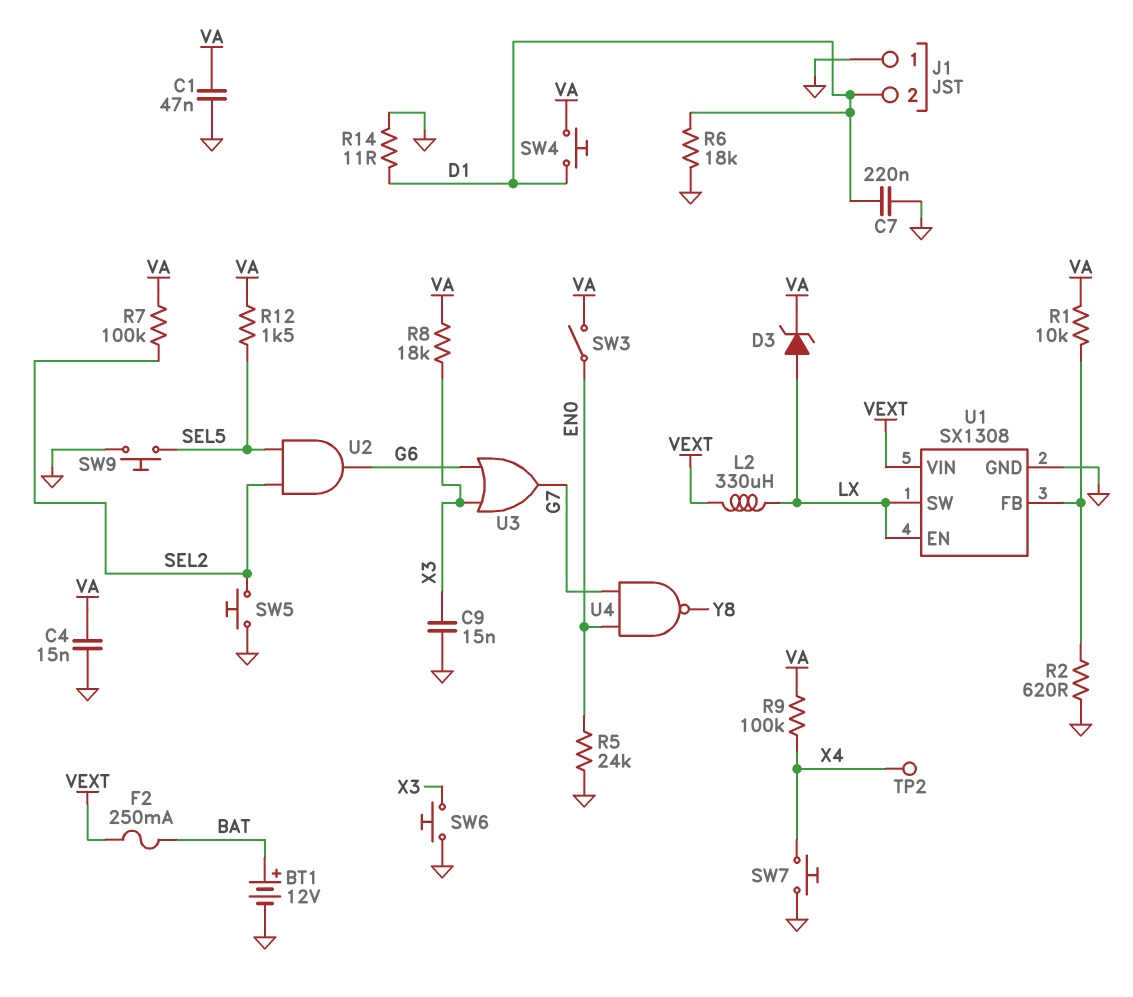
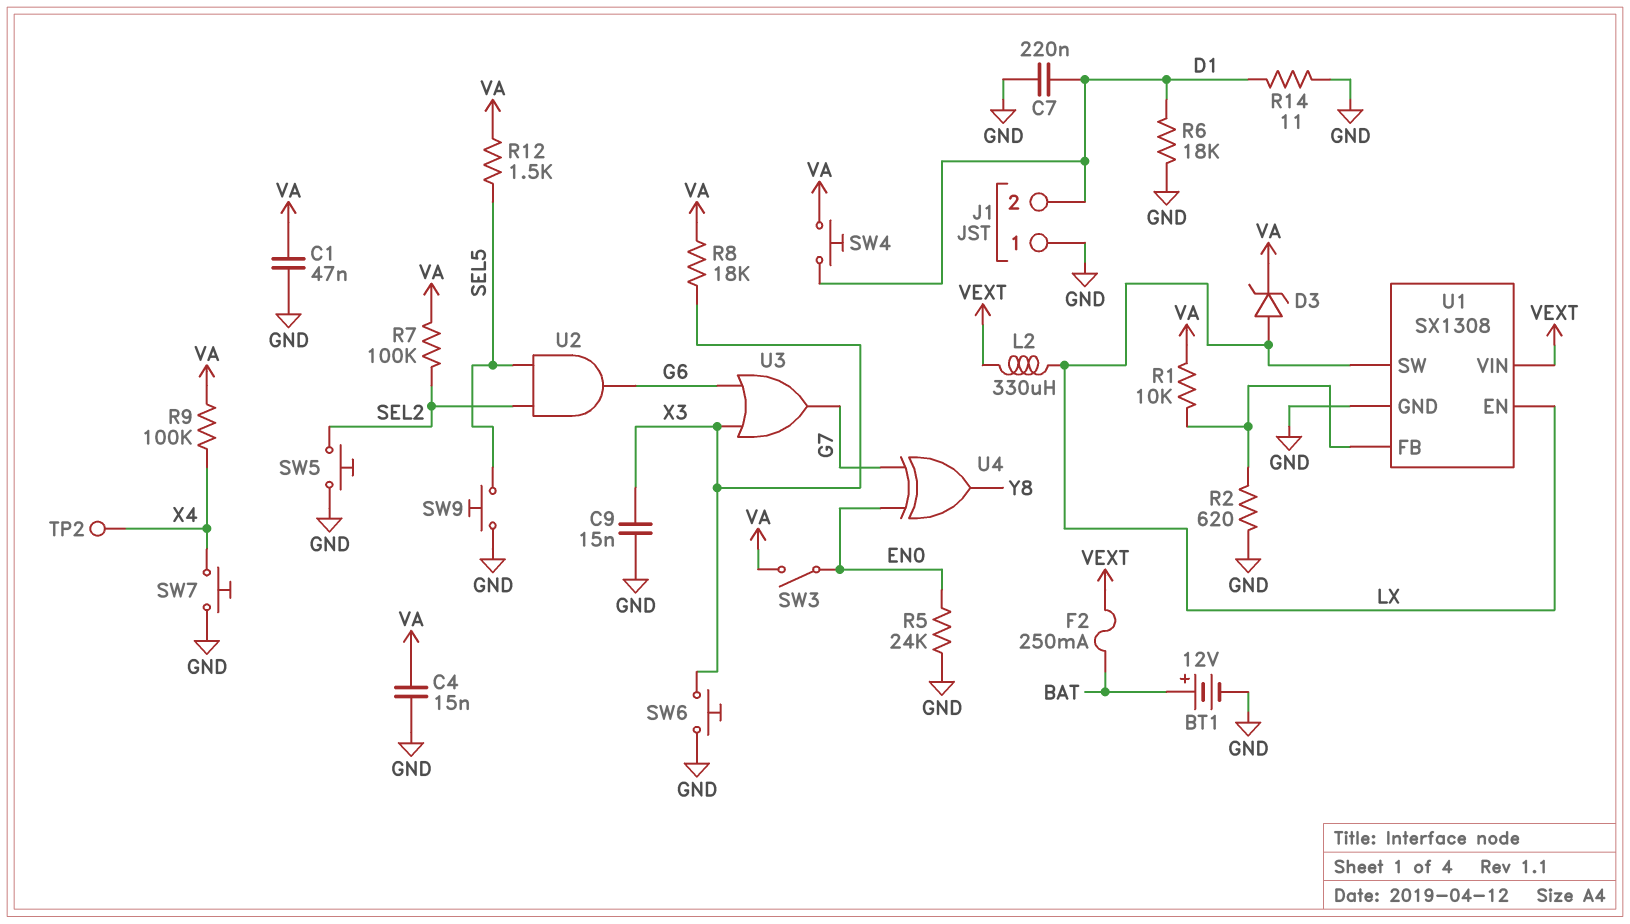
U4: NAND (in EN0, in G7, out Y8) -> XOR (in EN0, in G7, out Y8)

